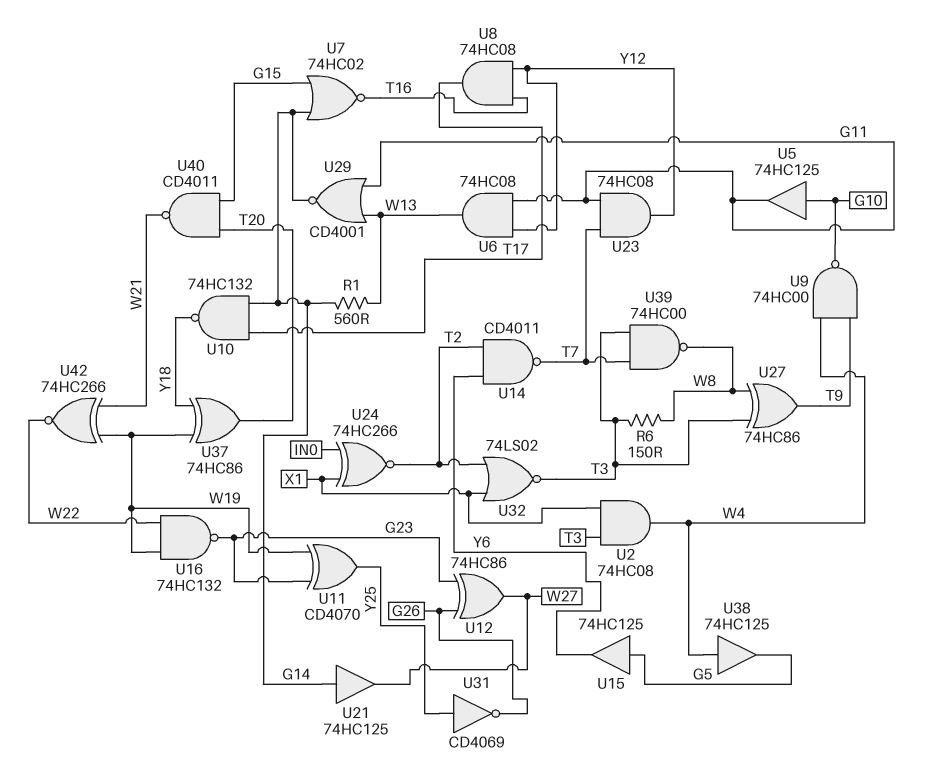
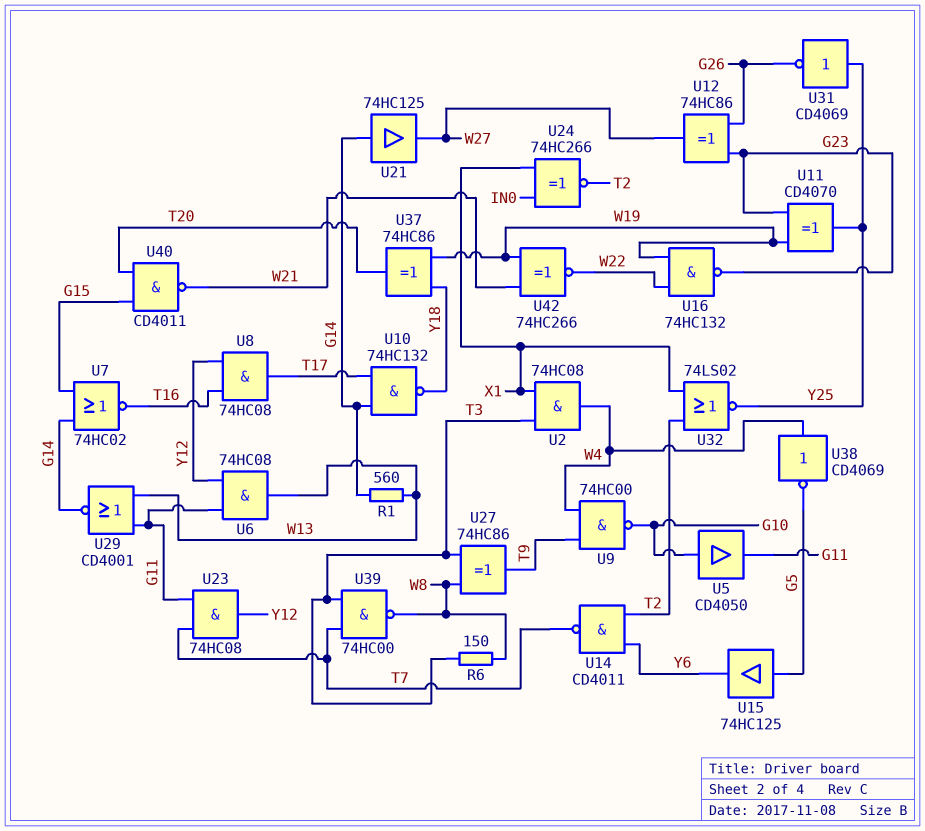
U5: buffer 74HC125 (in G10, out G11) -> buffer CD4050 (in G10, out G11)
U32: NOR 74LS02 (in T2, in X1, out T3) -> NOR 74LS02 (in T2, in X1, out Y25)
U38: buffer 74HC125 (in W4, out G5) -> NOT CD4069 (in W4, out G5)

